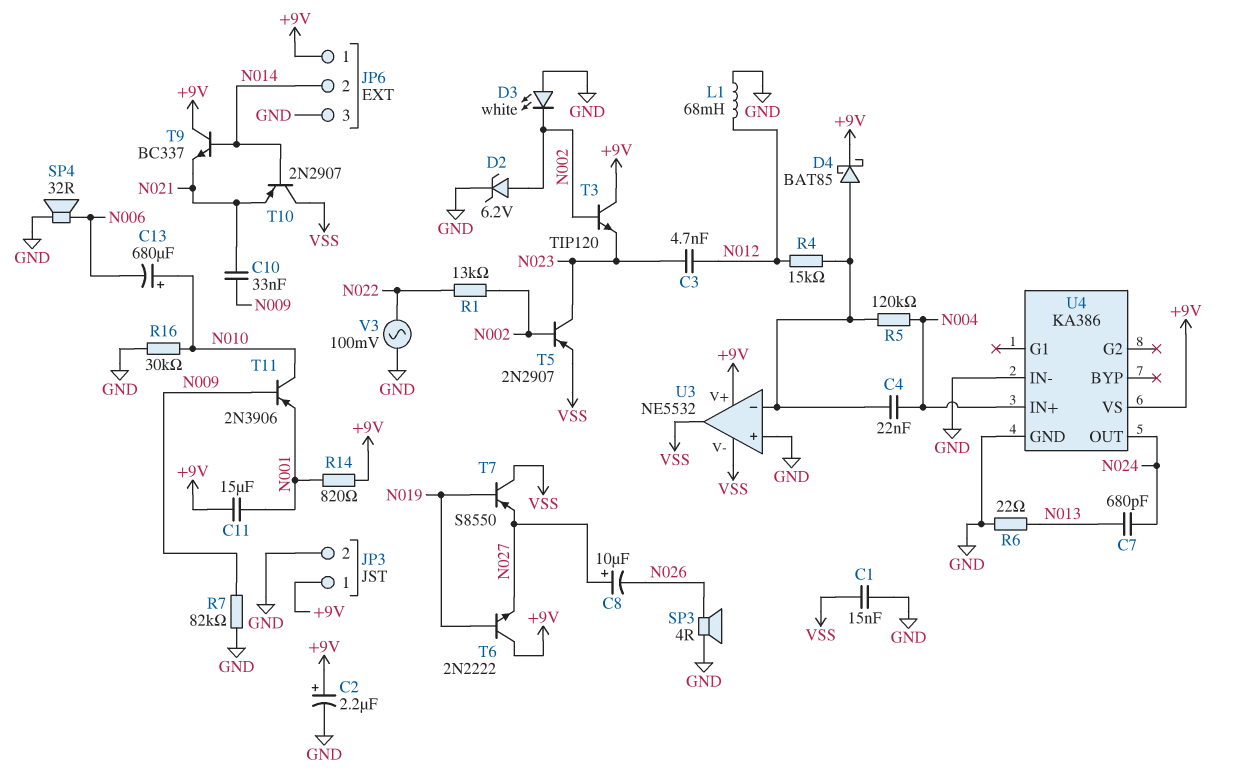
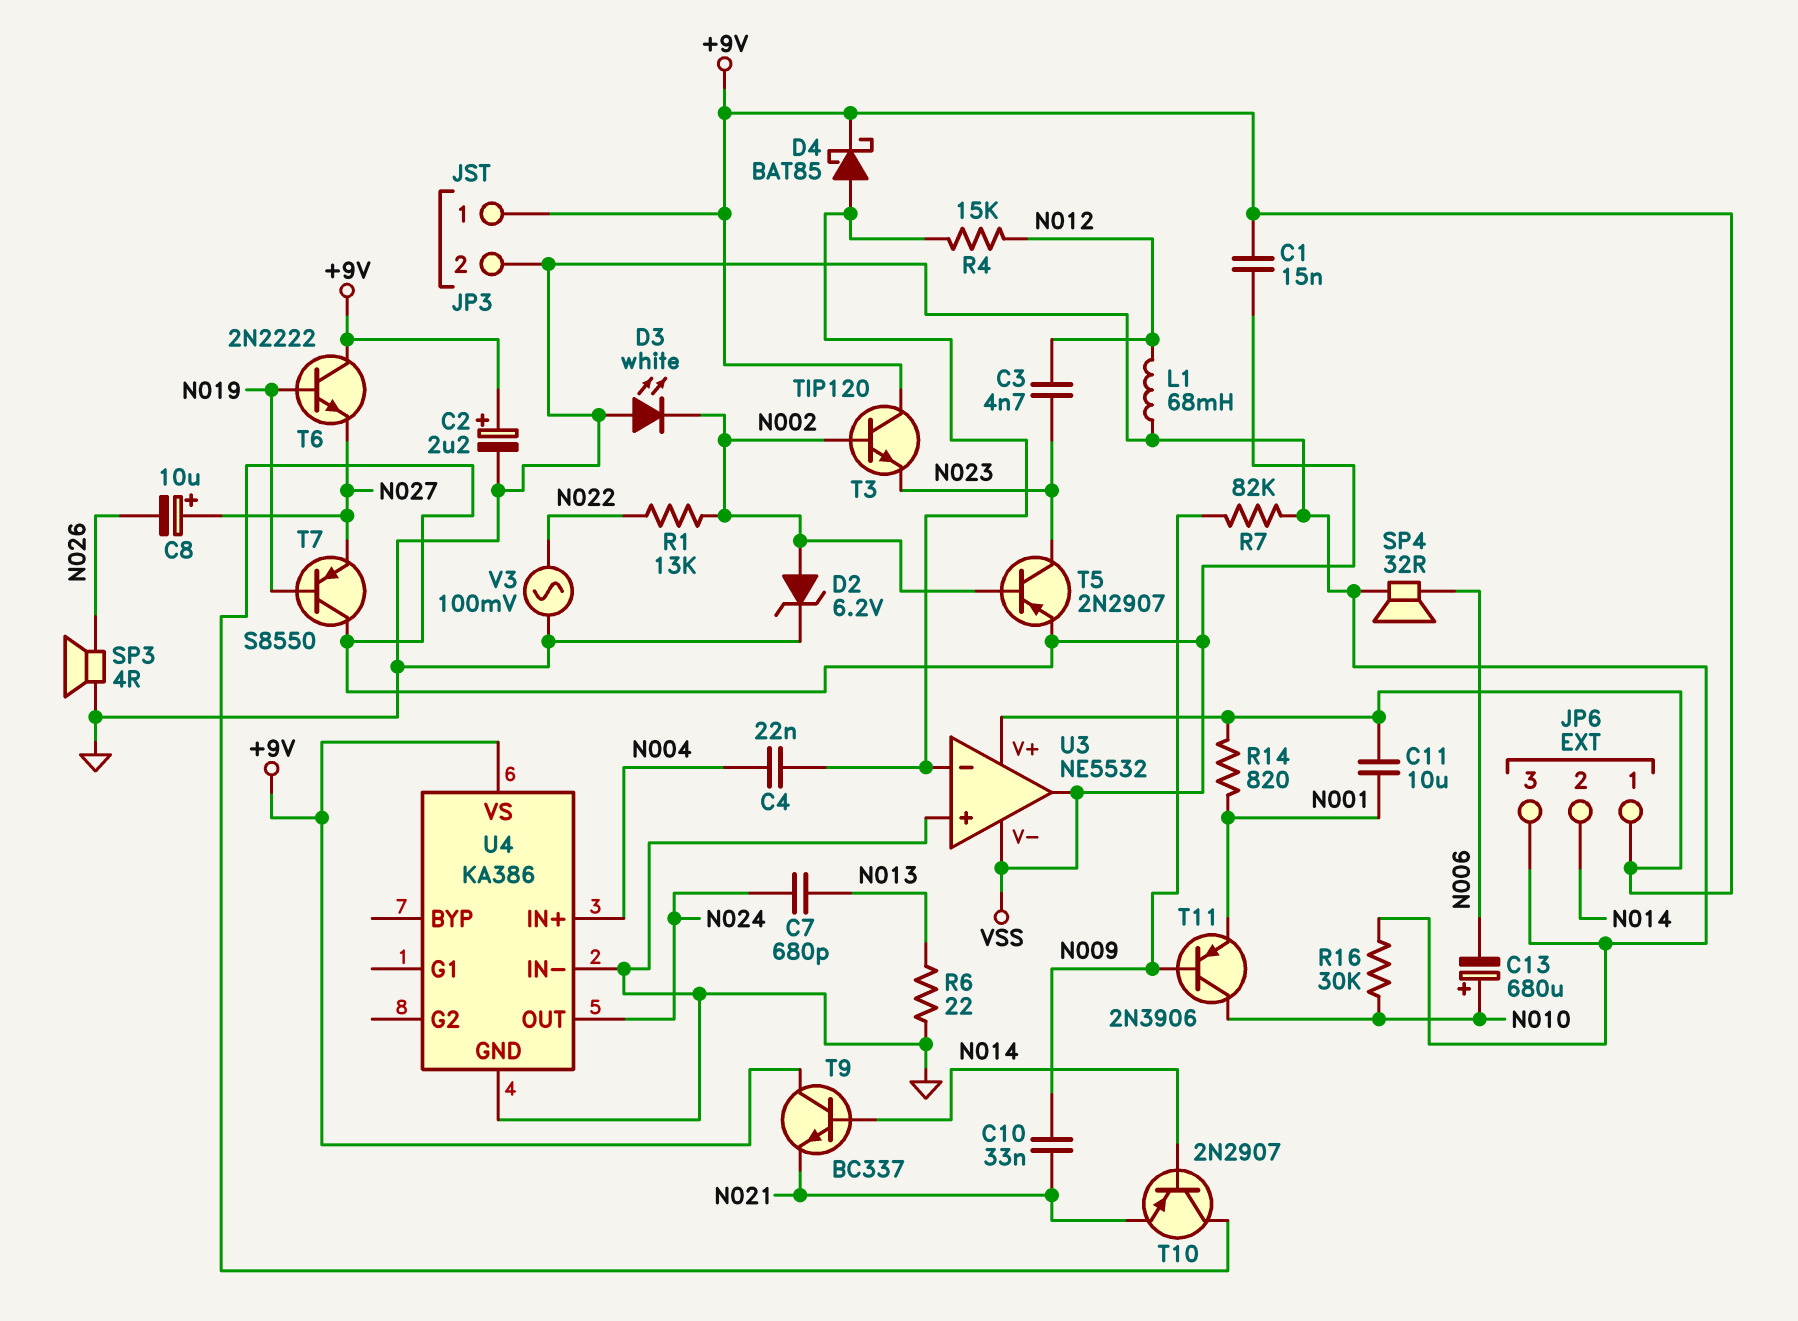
C1: 15nF (GND, VSS) -> 15nF (+9V, VSS)
C11: 15uF (+9V, N001) -> 10uF (+9V, N001)
R5: 120k (N004, U3/in-) -> none

